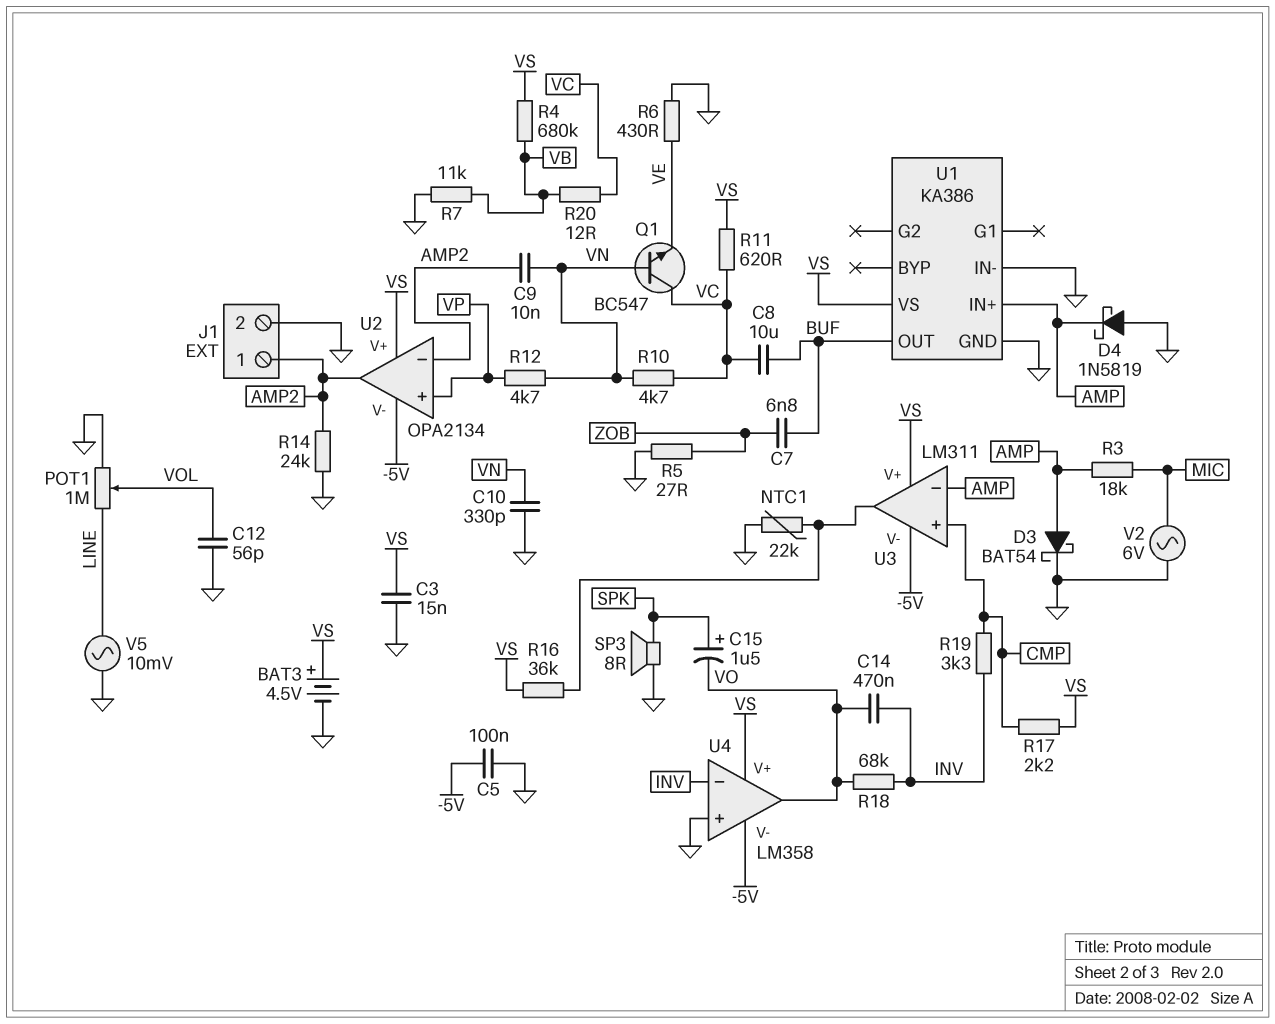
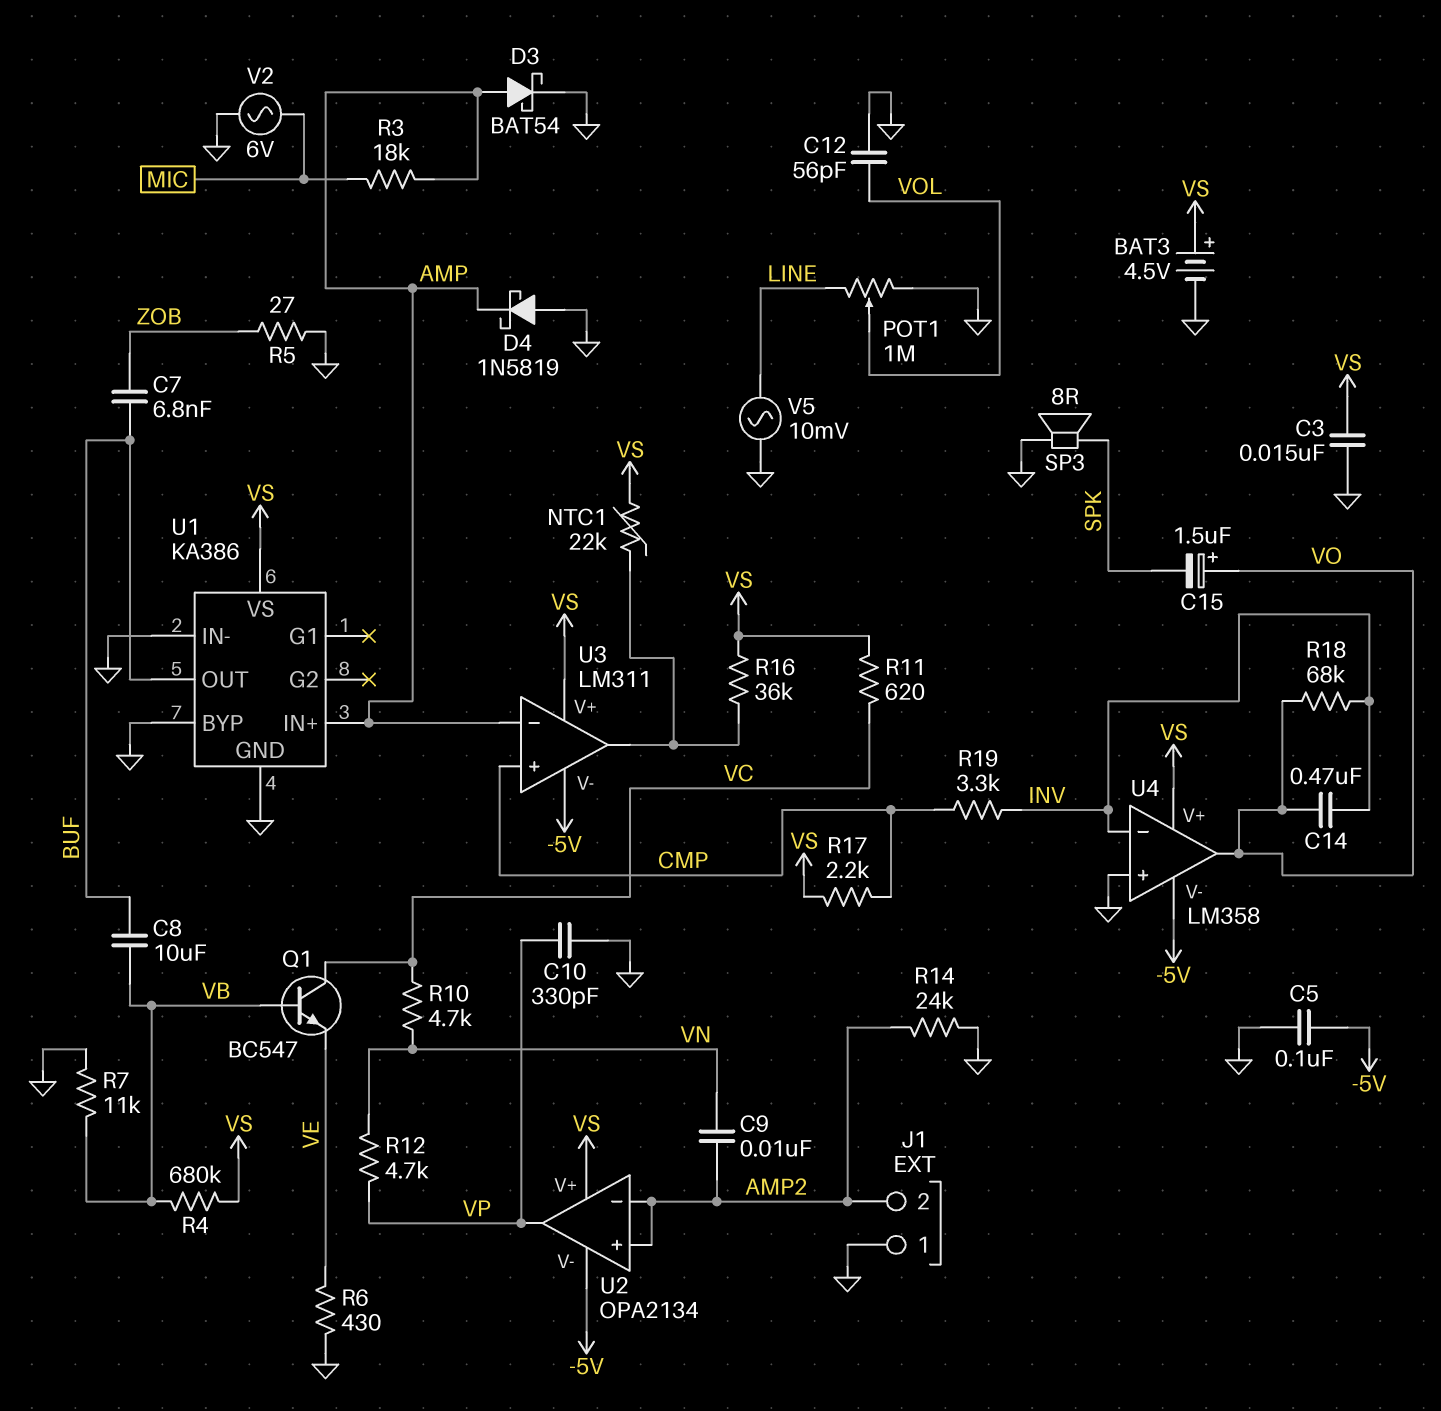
C8: 10uF (BUF, VC) -> 10uF (BUF, VB)
C10: 330pF (GND, VN) -> 330pF (GND, VP)
C15: 1.5uF (plus SPK, minus VO) -> 1.5uF (plus VO, minus SPK)
J1 pin 1: AMP2 -> GND
J1 pin 2: GND -> AMP2
NTC1: 22k (GND, U3/out) -> 22k (U3/out, VS)
Q1: NPN BC547 (B VN, C VC, E VE) -> NPN BC547 (B VB, C VC, E VE)
R20: 12 (VB, VC) -> none
U1 pin BYP: none -> GND
U2 pin in+: VP -> AMP2
U2 pin out: AMP2 -> VP

